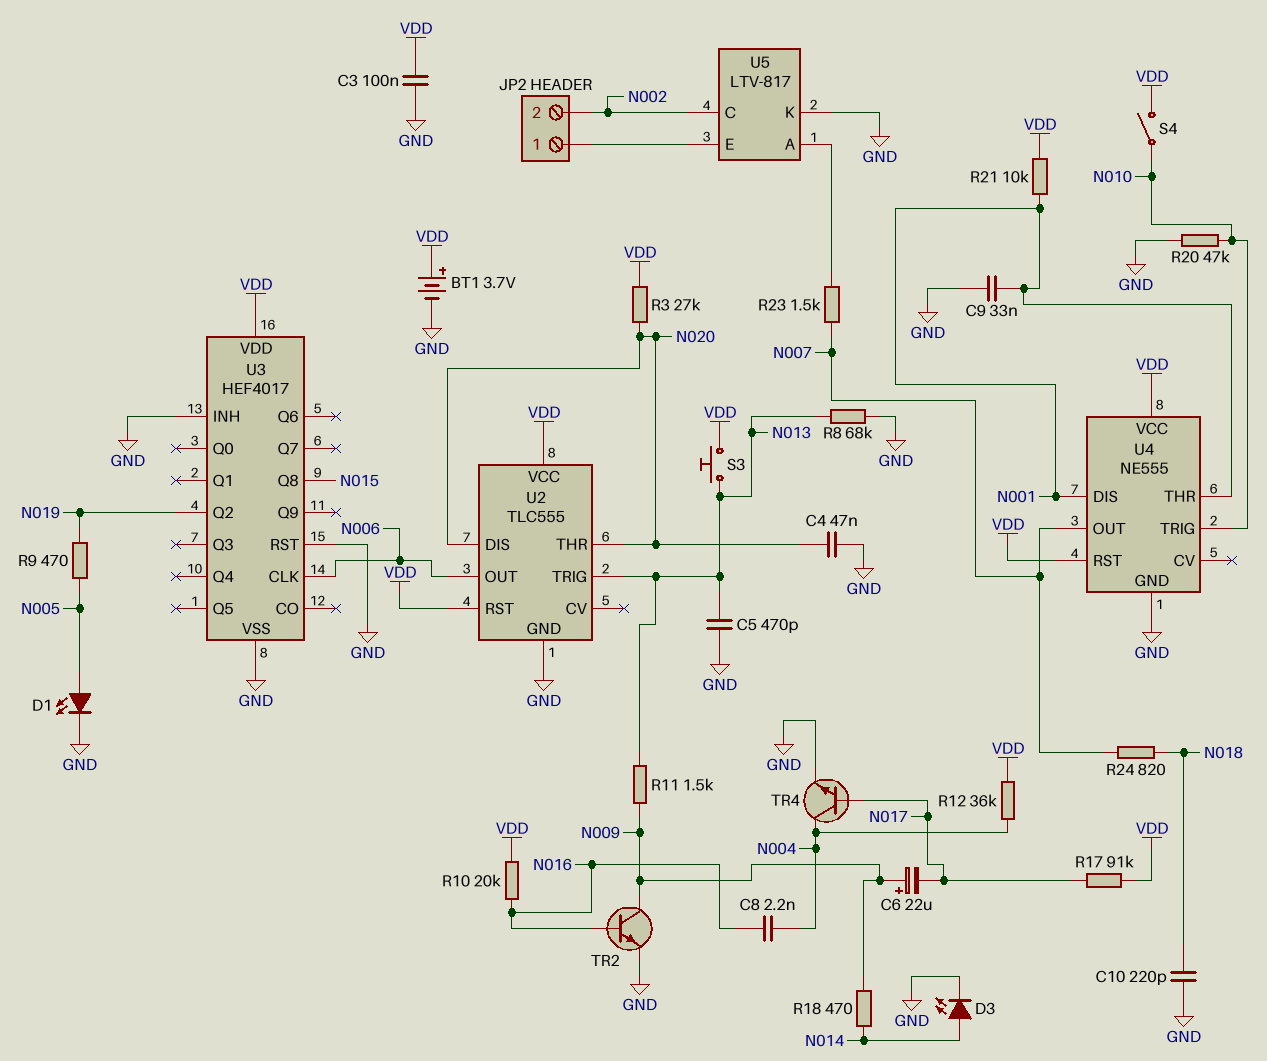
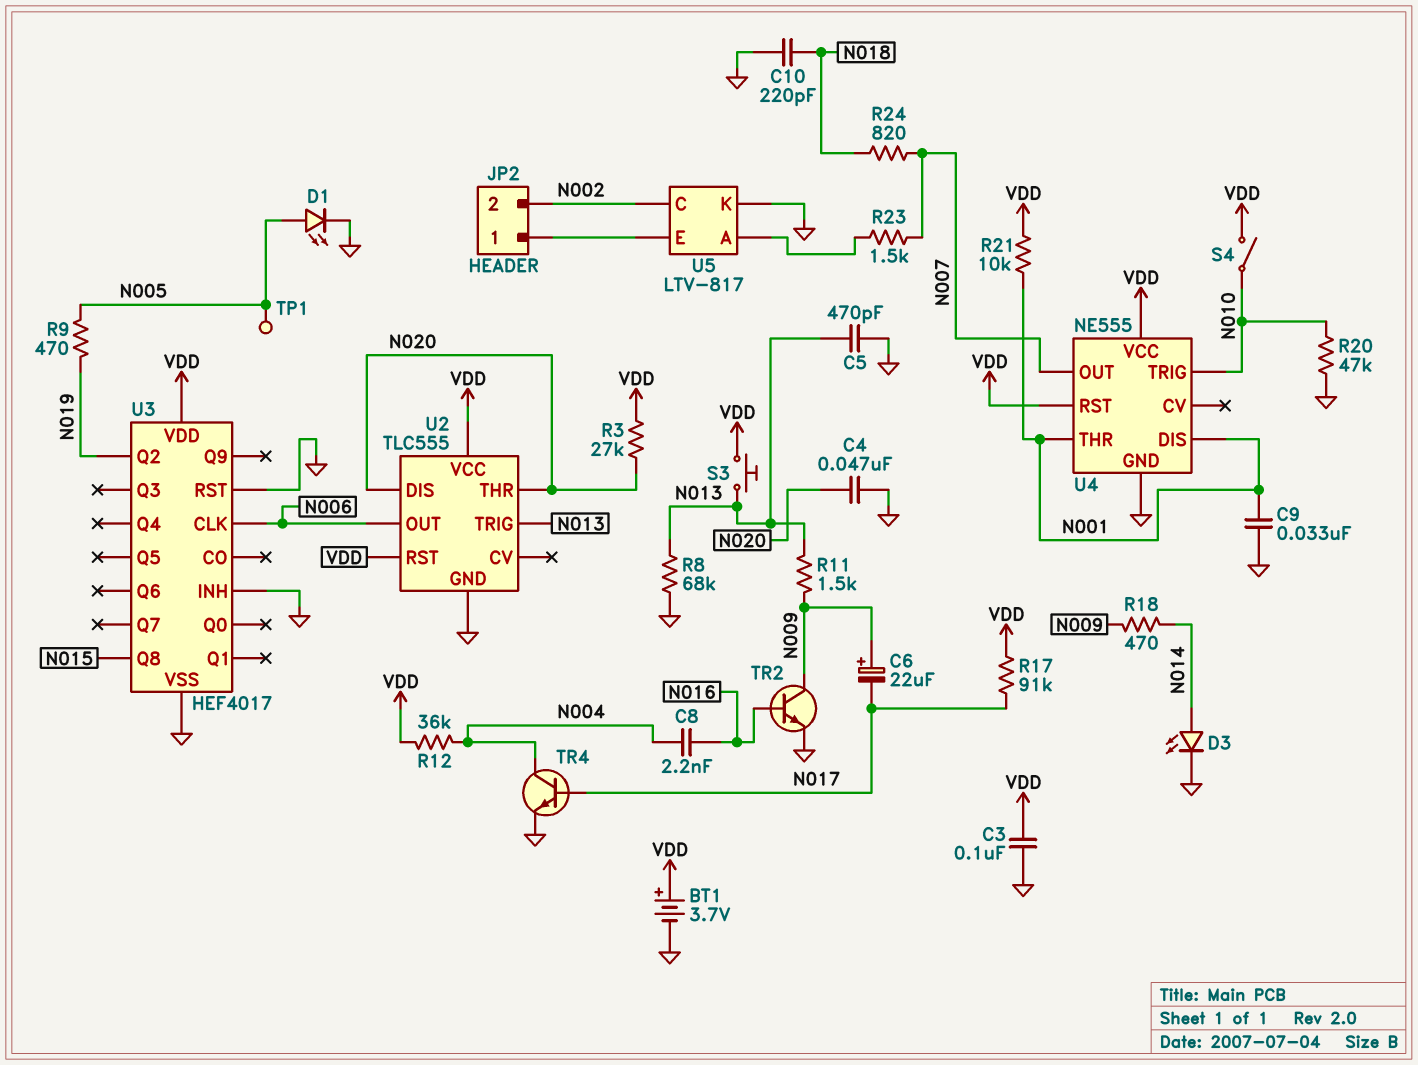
R10: 20k (N016, VDD) -> none
TP1: none -> test point (N005)

